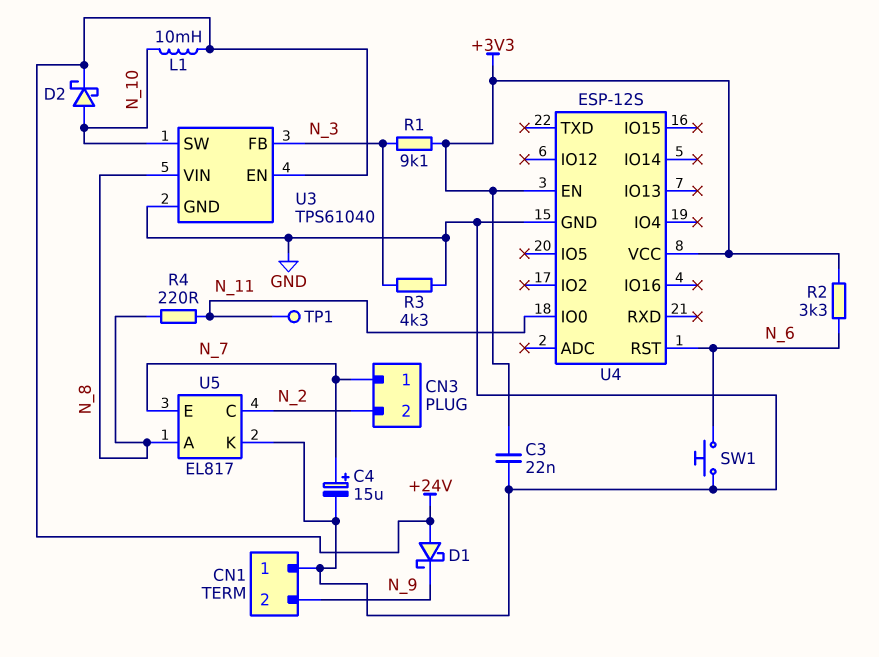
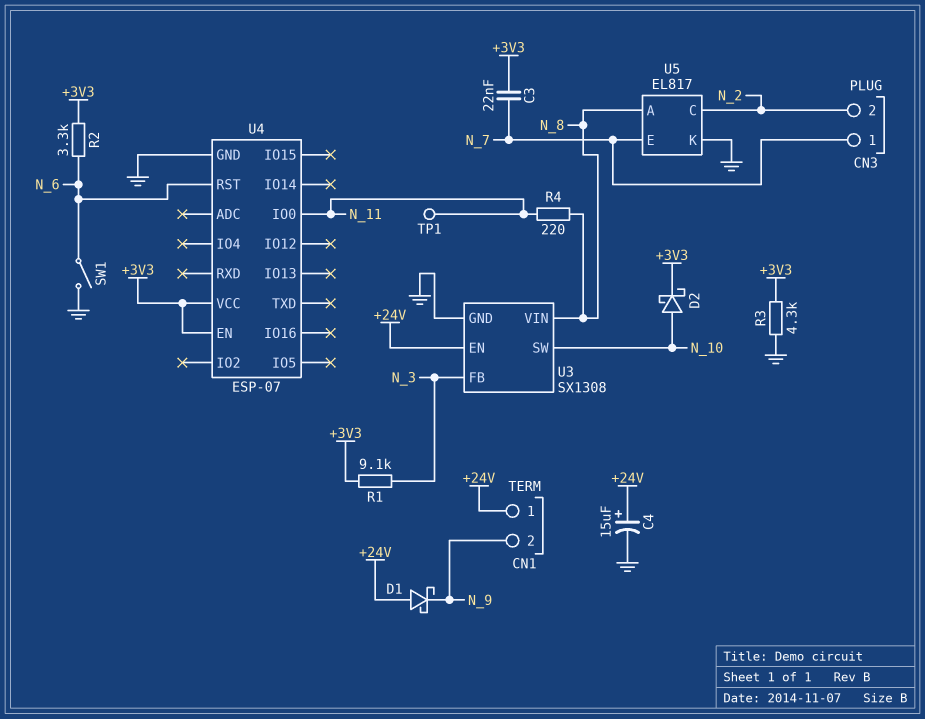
C3: 22nF (+3V3, GND) -> 22nF (+3V3, N_7)
C4: 15uF (plus N_7, minus GND) -> 15uF (plus +24V, minus GND)
CN1 pin 1: GND -> +24V
D2: schottky (A N_10, K +24V) -> schottky (A N_10, K +3V3)
L1: 10mH (+24V, N_10) -> none
R3: 4.3k (GND, N_3) -> 4.3k (+3V3, GND)
SW1: button (GND, N_6) -> switch (GND, N_6)
U3: TPS61040 -> SX1308
U4: ESP-12S -> ESP-07

